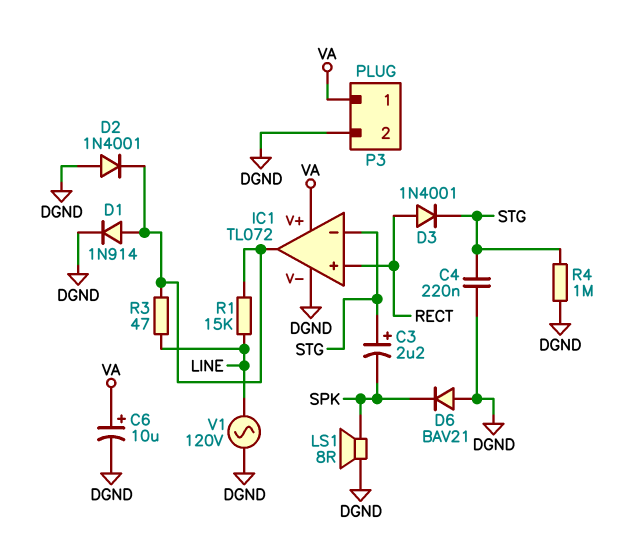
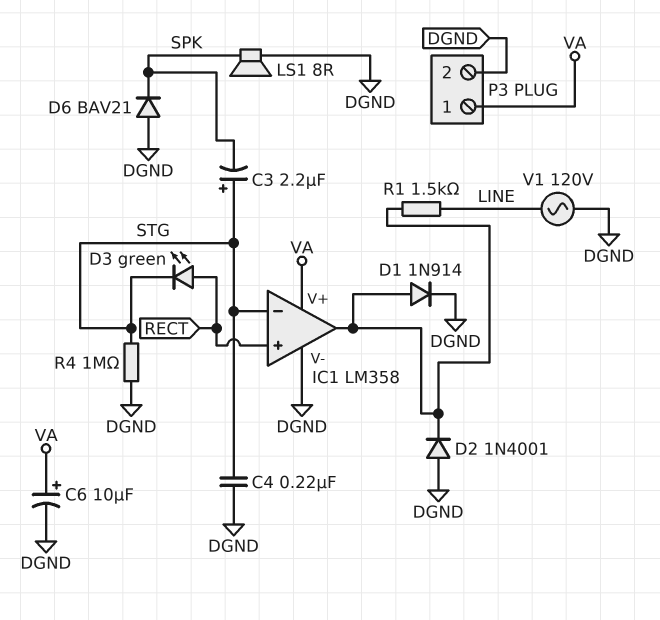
D3: diode 1N4001 (A RECT, K STG) -> LED green (A RECT, K STG)
IC1: TL072 -> LM358
R1: 15k (IC1/out, LINE) -> 1.5k (IC1/out, LINE)
R3: 47 (IC1/out, LINE) -> none

